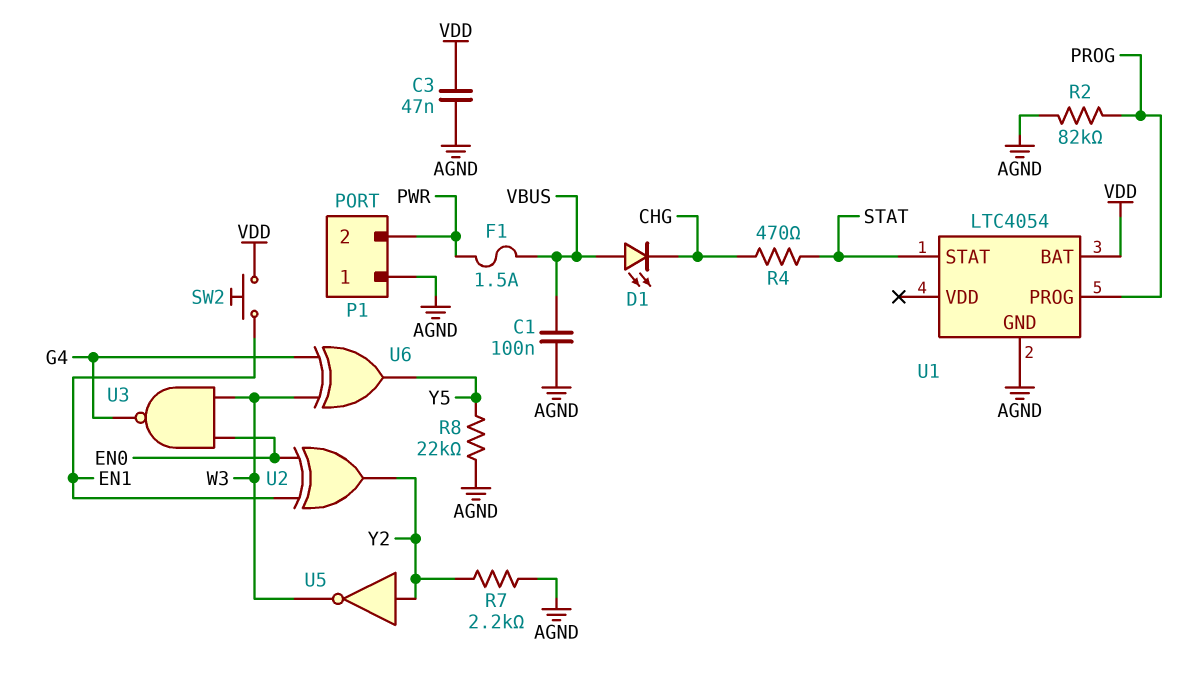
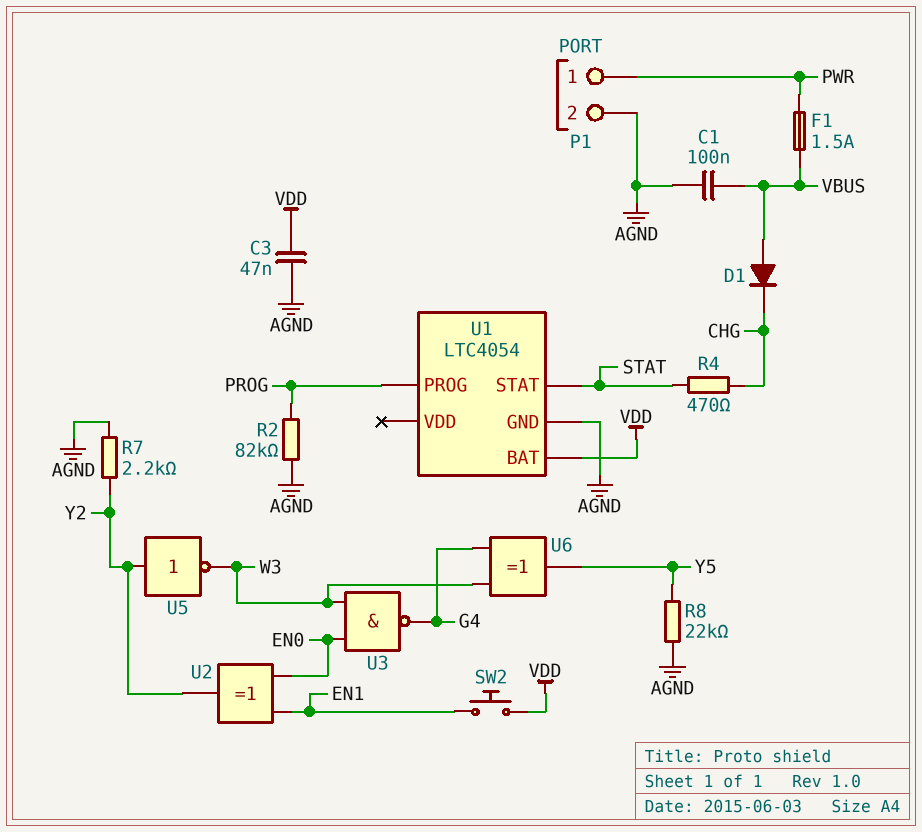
D1: LED (A VBUS, K CHG) -> diode (A VBUS, K CHG)
P1 pin 1: AGND -> PWR
P1 pin 2: PWR -> AGND

